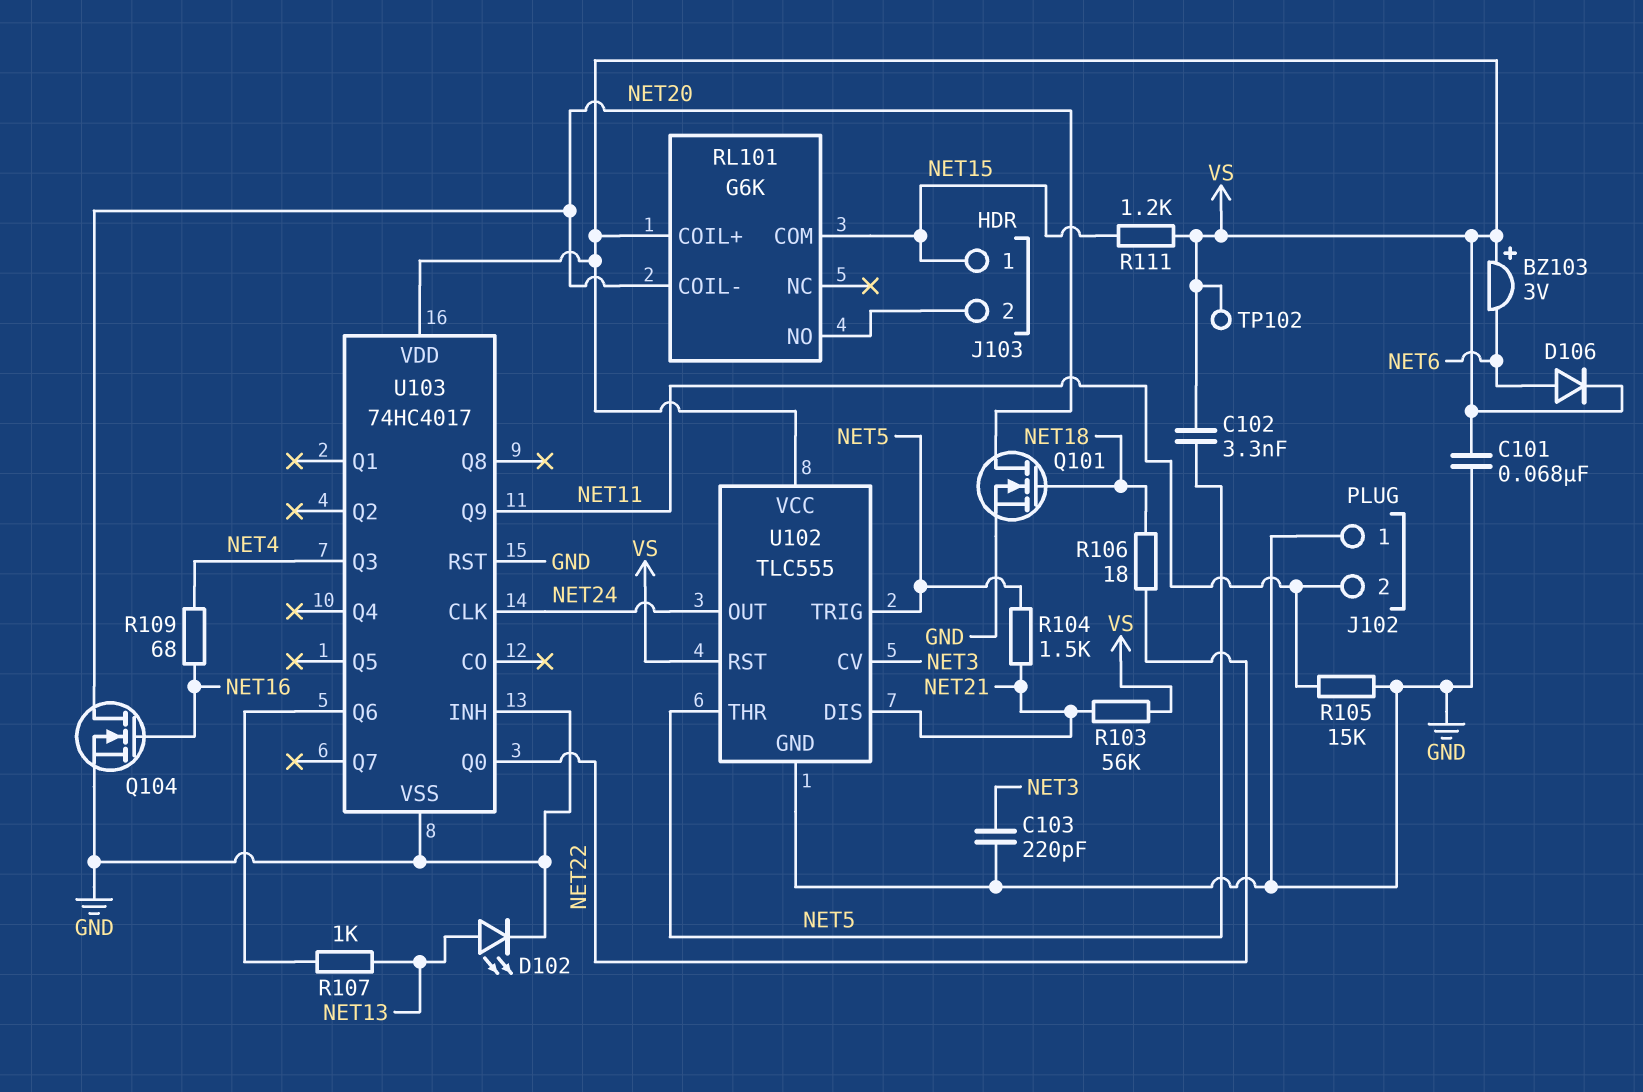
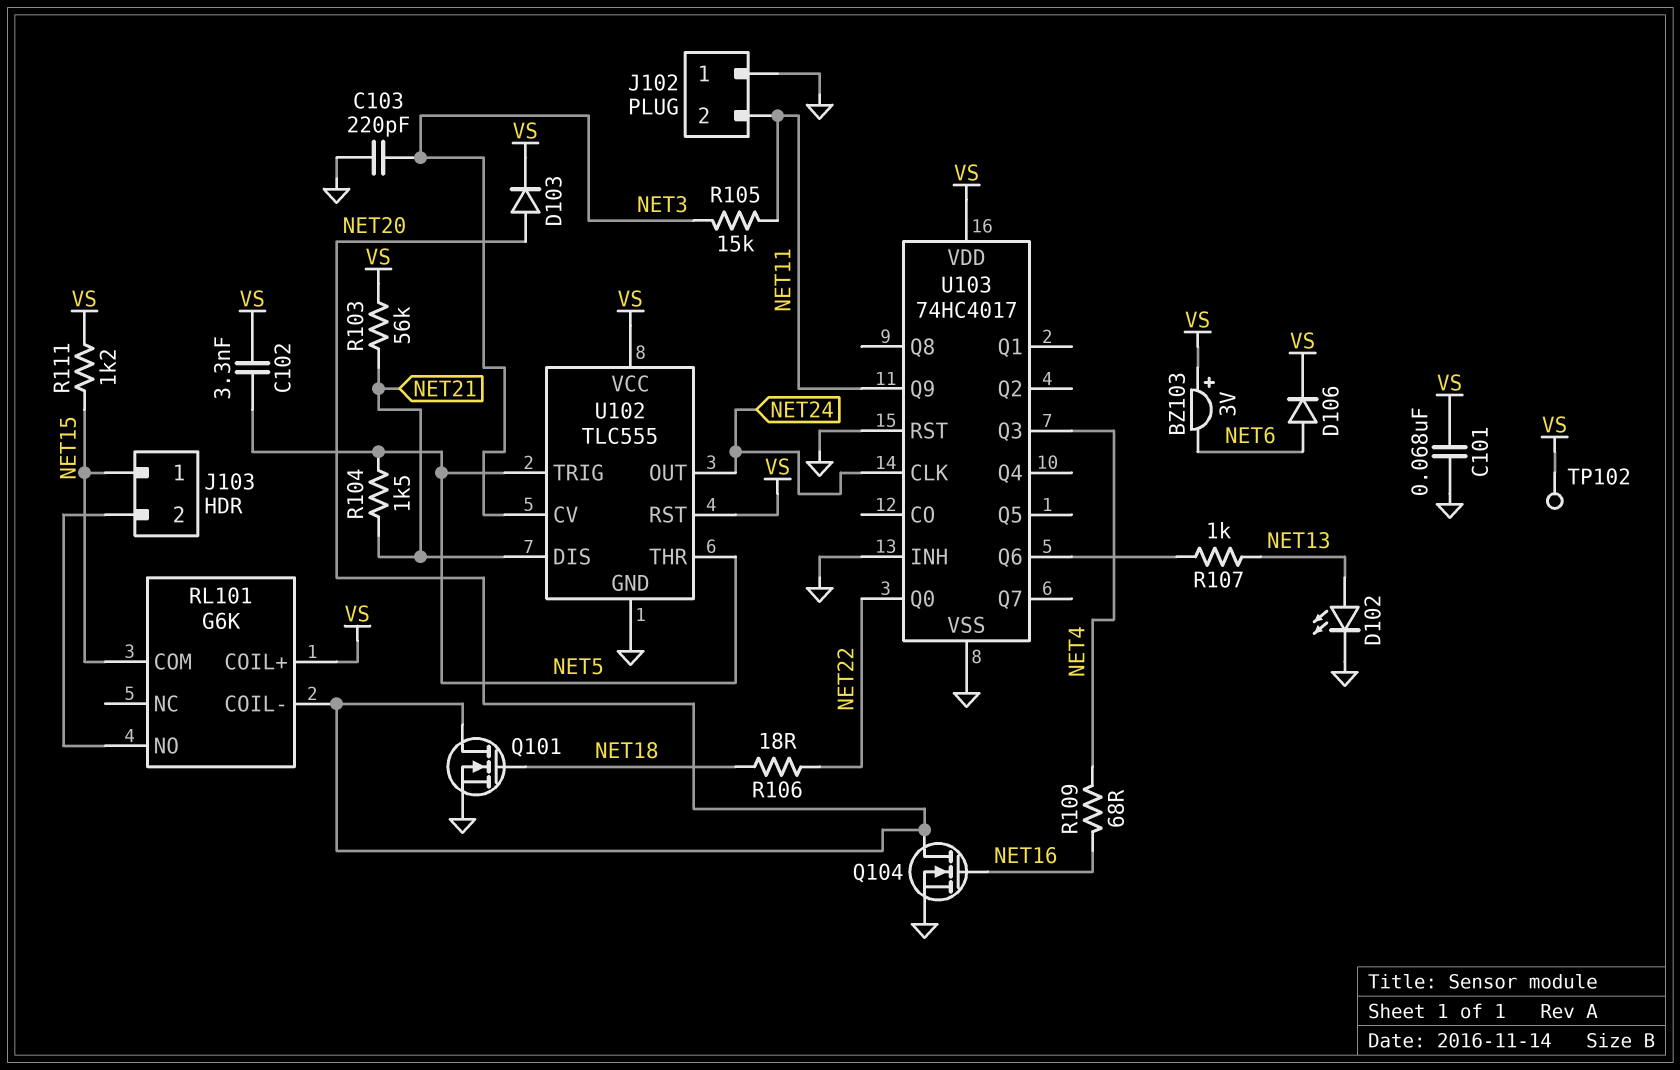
D103: none -> diode (A NET20, K VS)
R105: 15k (GND, NET11) -> 15k (NET3, NET11)

